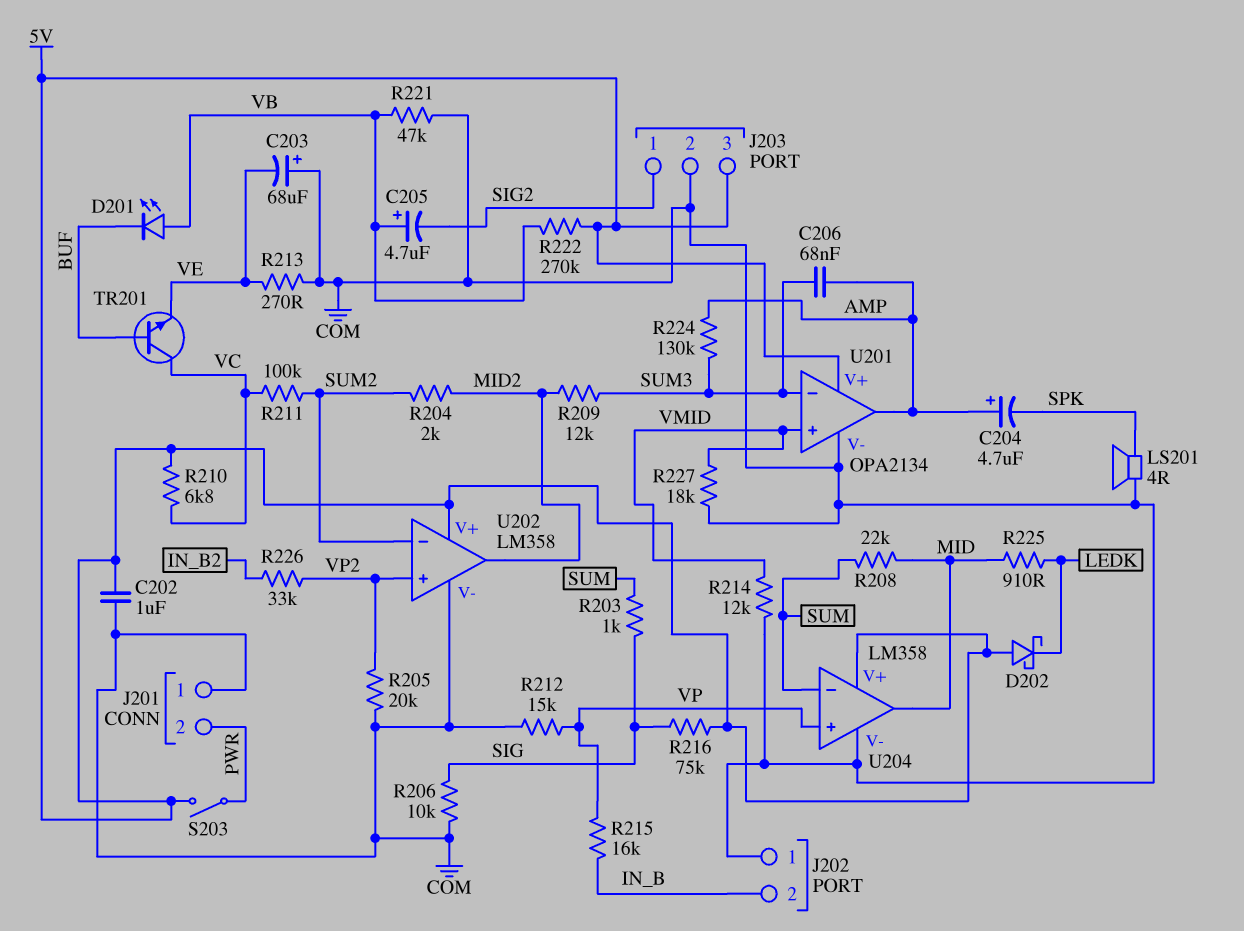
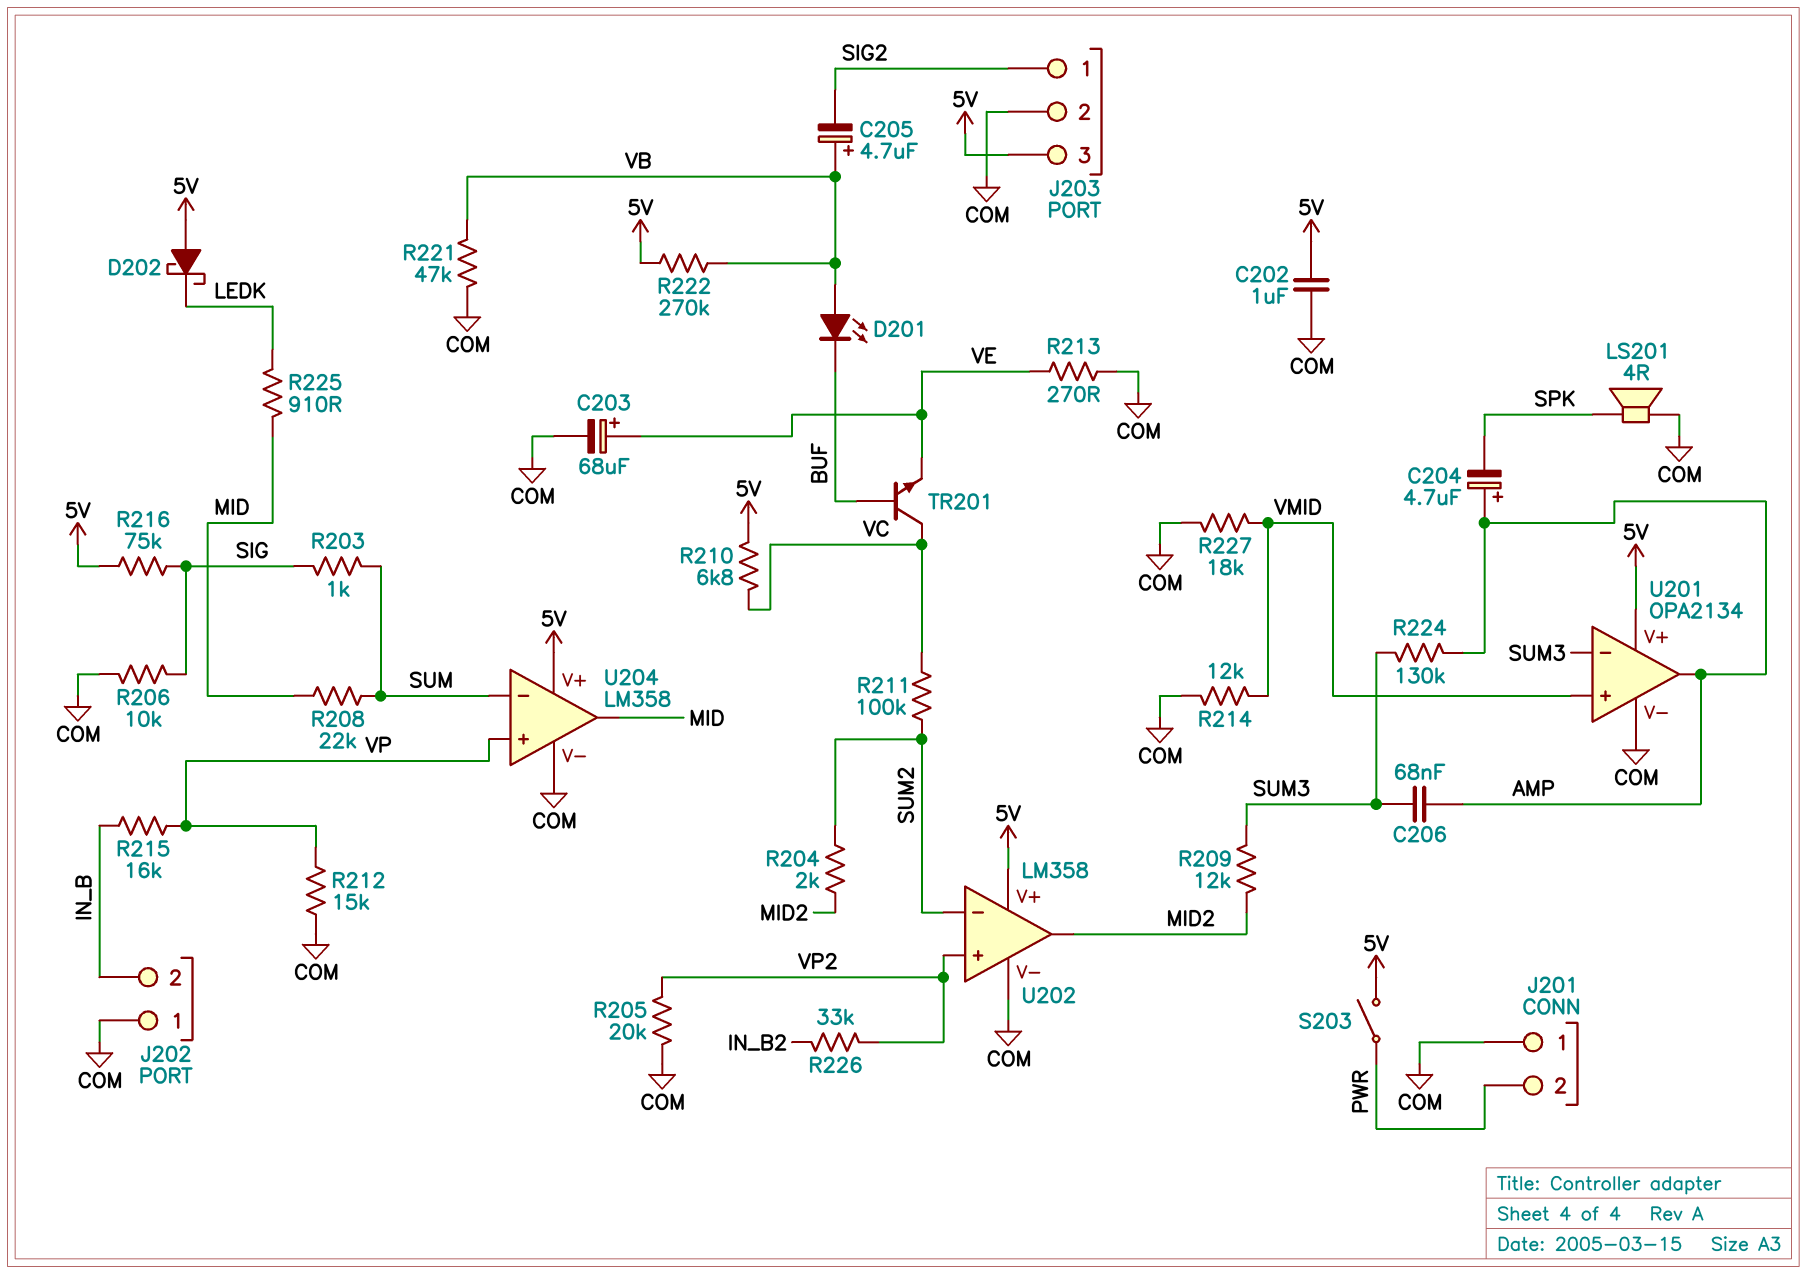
C203: 68uF (plus COM, minus VE) -> 68uF (plus VE, minus COM)

